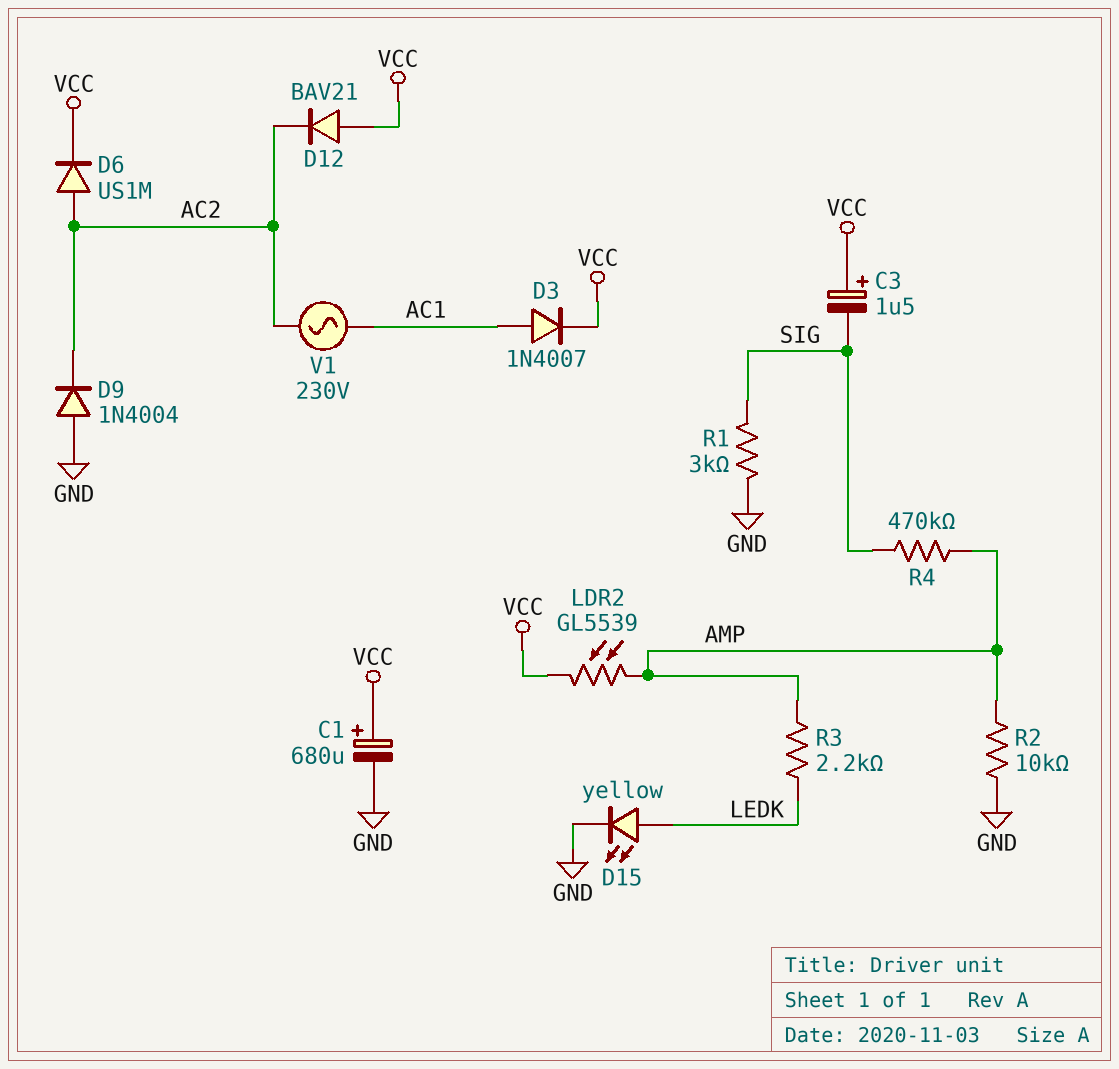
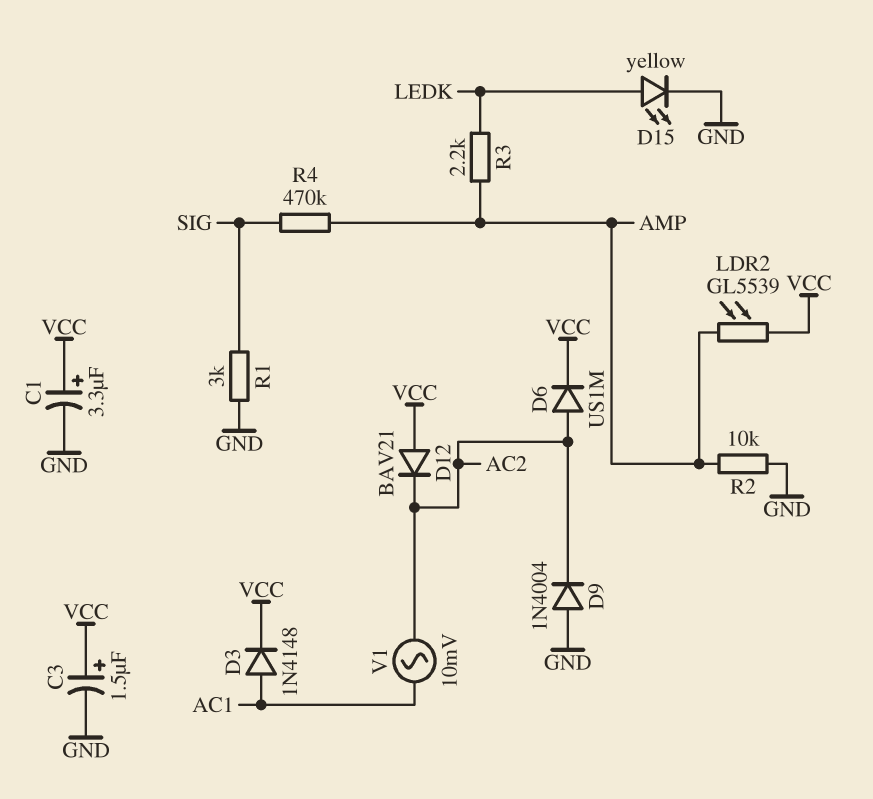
C1: 680uF (plus VCC, minus GND) -> 3.3uF (plus VCC, minus GND)
C3: 1.5uF (plus VCC, minus SIG) -> 1.5uF (plus VCC, minus GND)
D3: diode 1N4007 (A AC1, K VCC) -> diode 1N4148 (A AC1, K VCC)
V1: AC 230V (AC1, AC2) -> AC 10mV (AC1, AC2)

